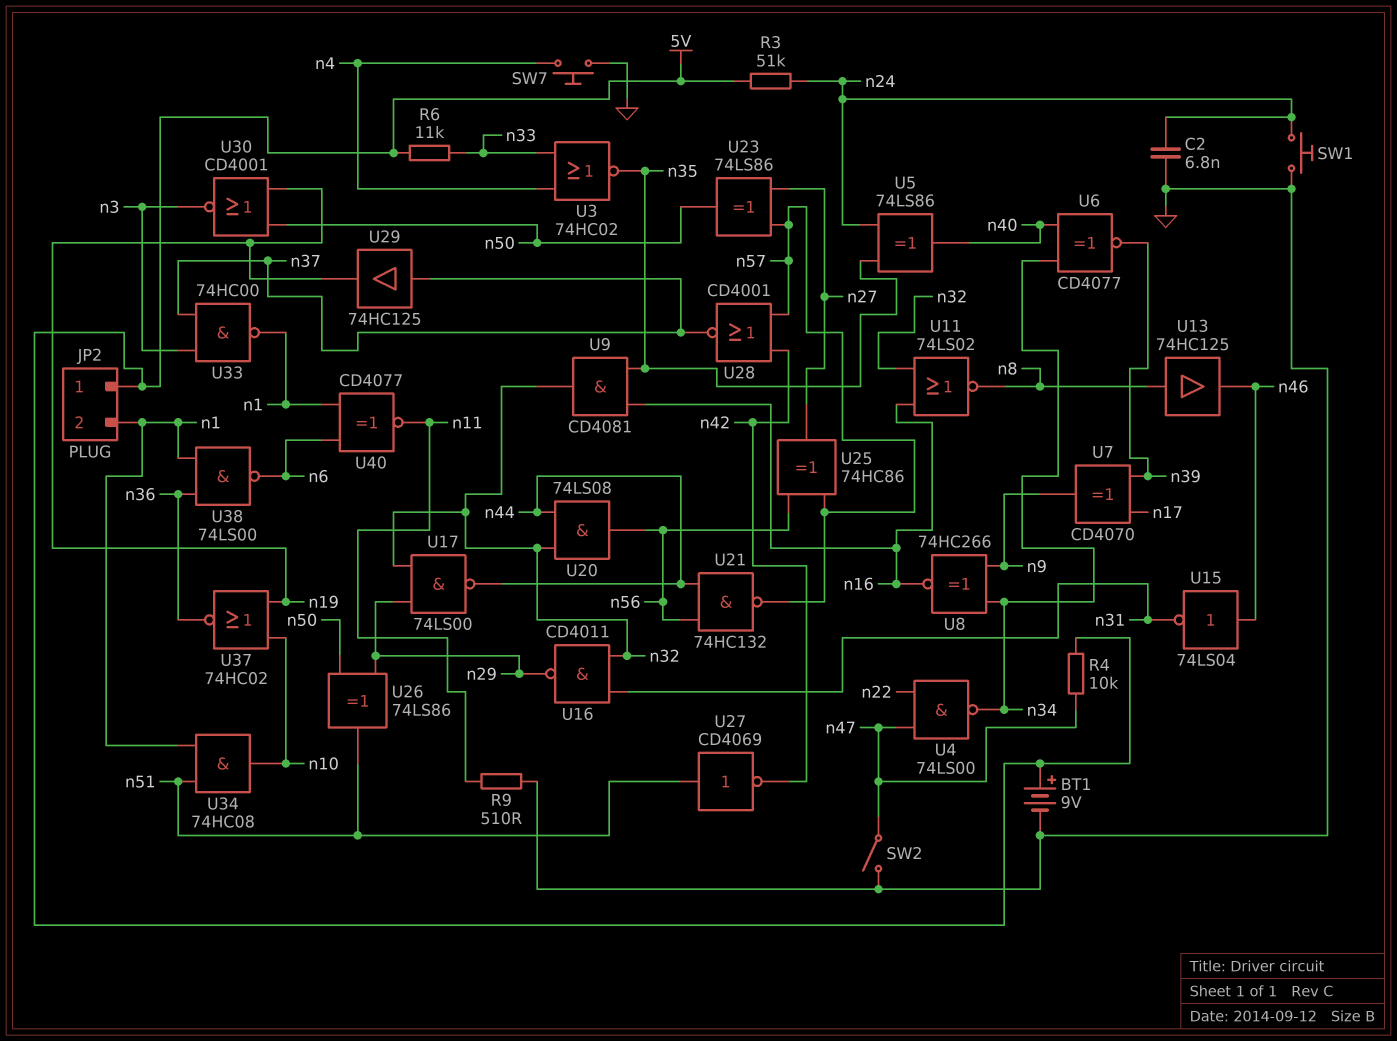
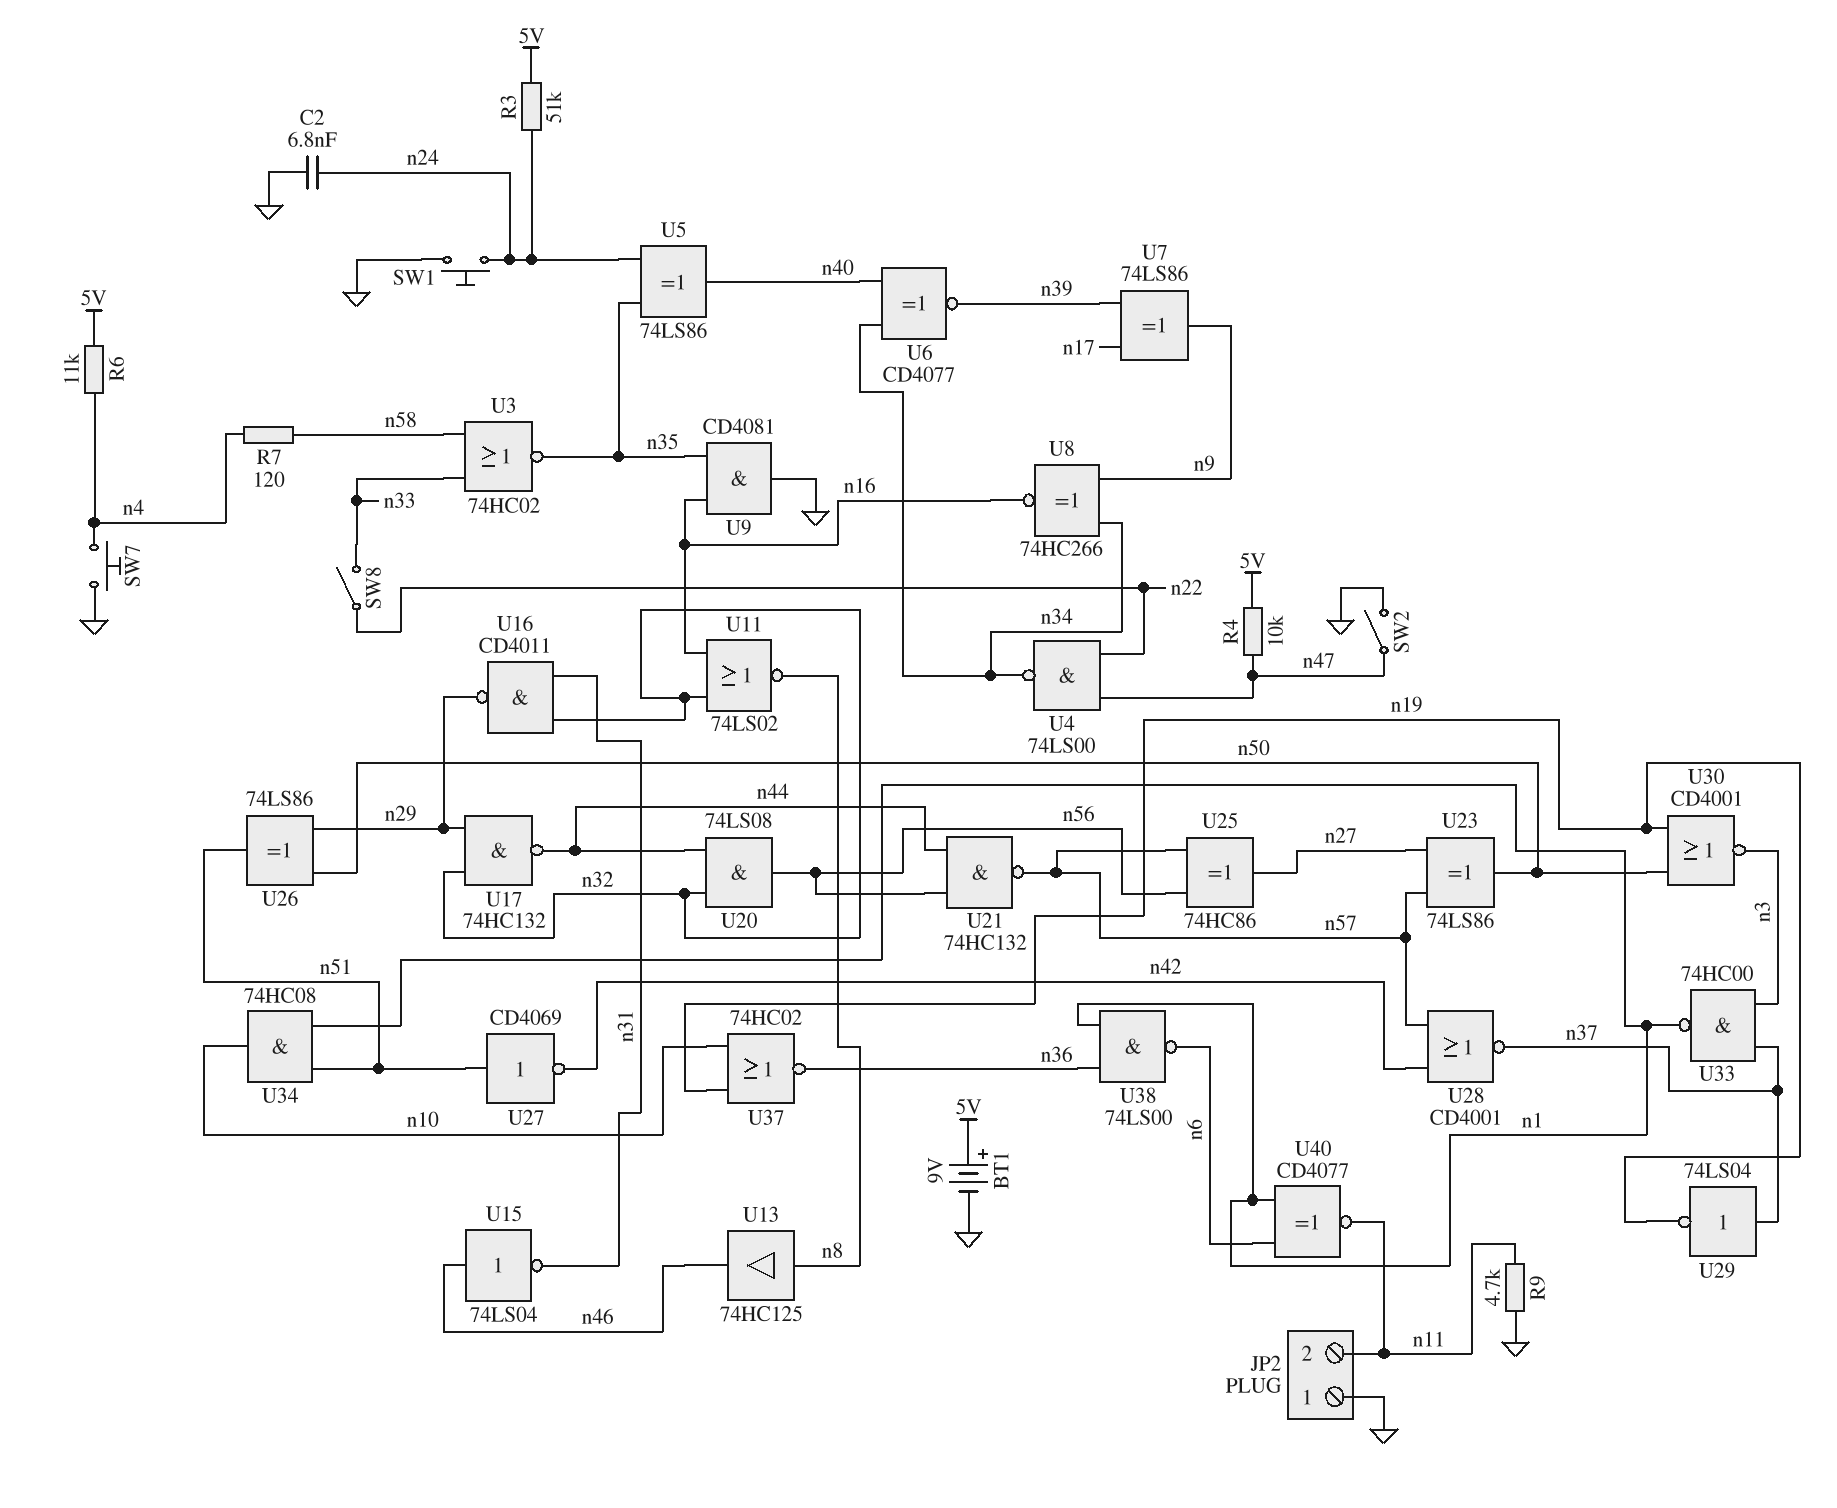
JP2 pin 1: 5V -> GND
JP2 pin 2: n1 -> n11
R6: 11k (5V, n33) -> 11k (5V, n4)
R7: none -> 120 (n4, n58)
R9: 510 (GND, n11) -> 4.7k (GND, n11)
SW8: none -> switch (n22, n33)
U3: NOR 74HC02 (in n4, in n33, out n35) -> NOR 74HC02 (in n33, in n58, out n35)
U7: XOR CD4070 (in n17, in n39, out n9) -> XOR 74LS86 (in n17, in n39, out n9)
U9: AND CD4081 (in n16, in n35, out n32) -> AND CD4081 (in n16, in n35, out GND)
U17: NAND 74LS00 (in n29, in n32, out n44) -> NAND 74HC132 (in n29, in n32, out n44)
U29: buffer 74HC125 (in n37, out n19) -> NOT 74LS04 (in n37, out n19)

